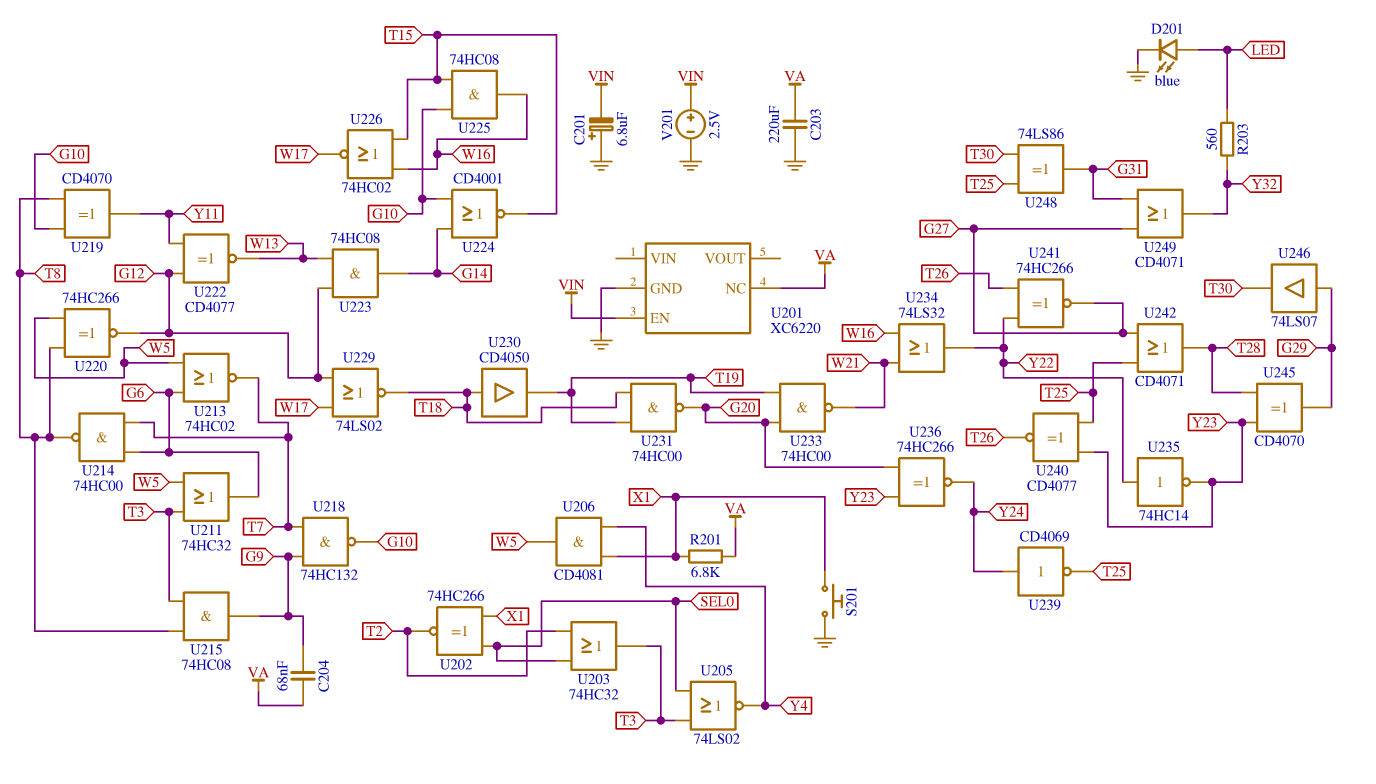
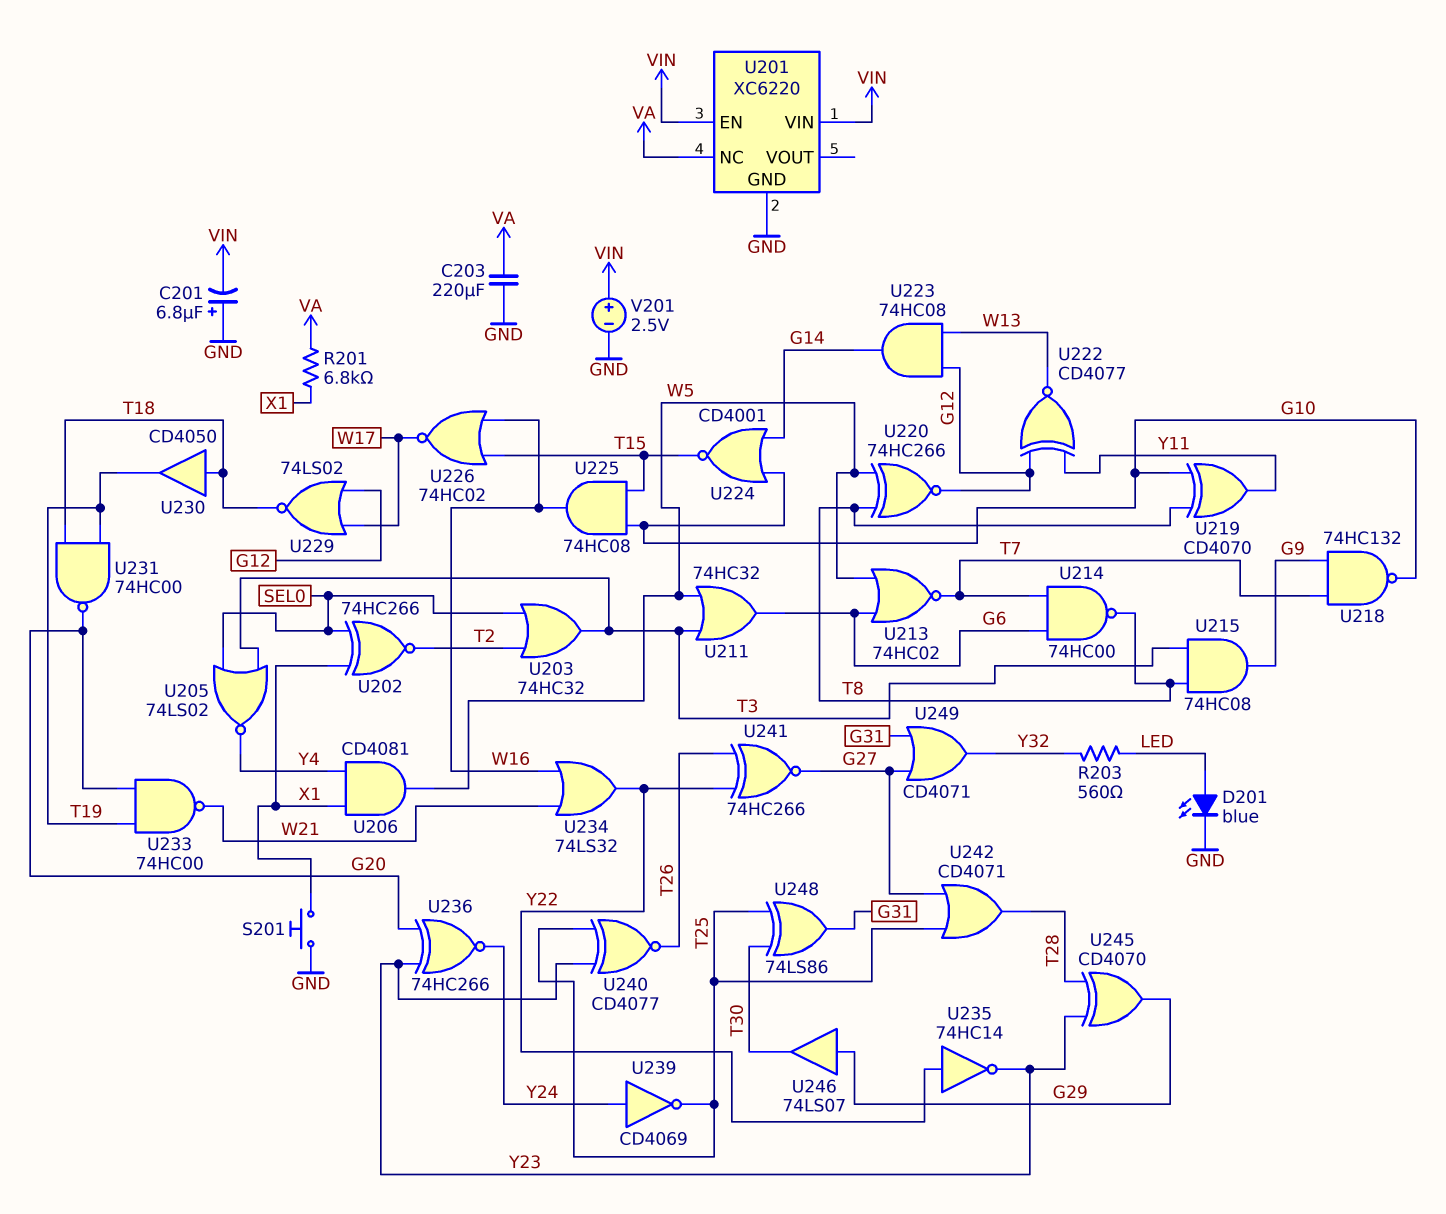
C204: 68nF (G9, VA) -> none
U201 pin VIN: none -> VIN

